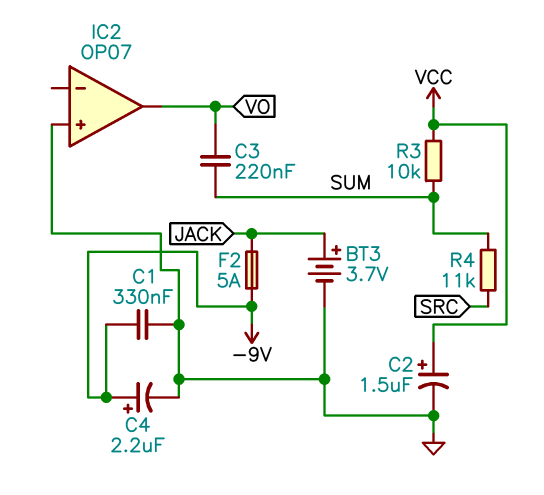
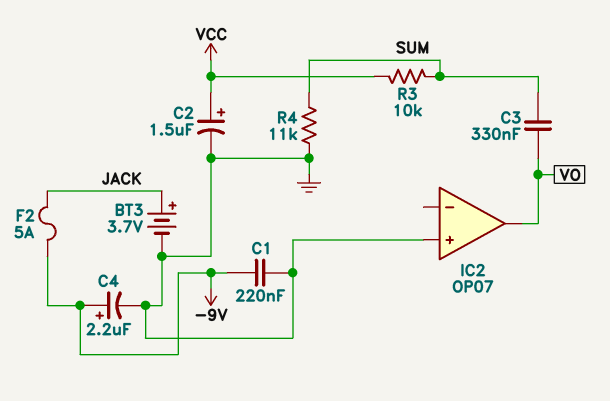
C1: 330nF (-9V, GND) -> 220nF (-9V, GND)
C3: 220nF (SUM, VO) -> 330nF (SUM, VO)
R4: 11k (SRC, SUM) -> 11k (GND, SUM)

